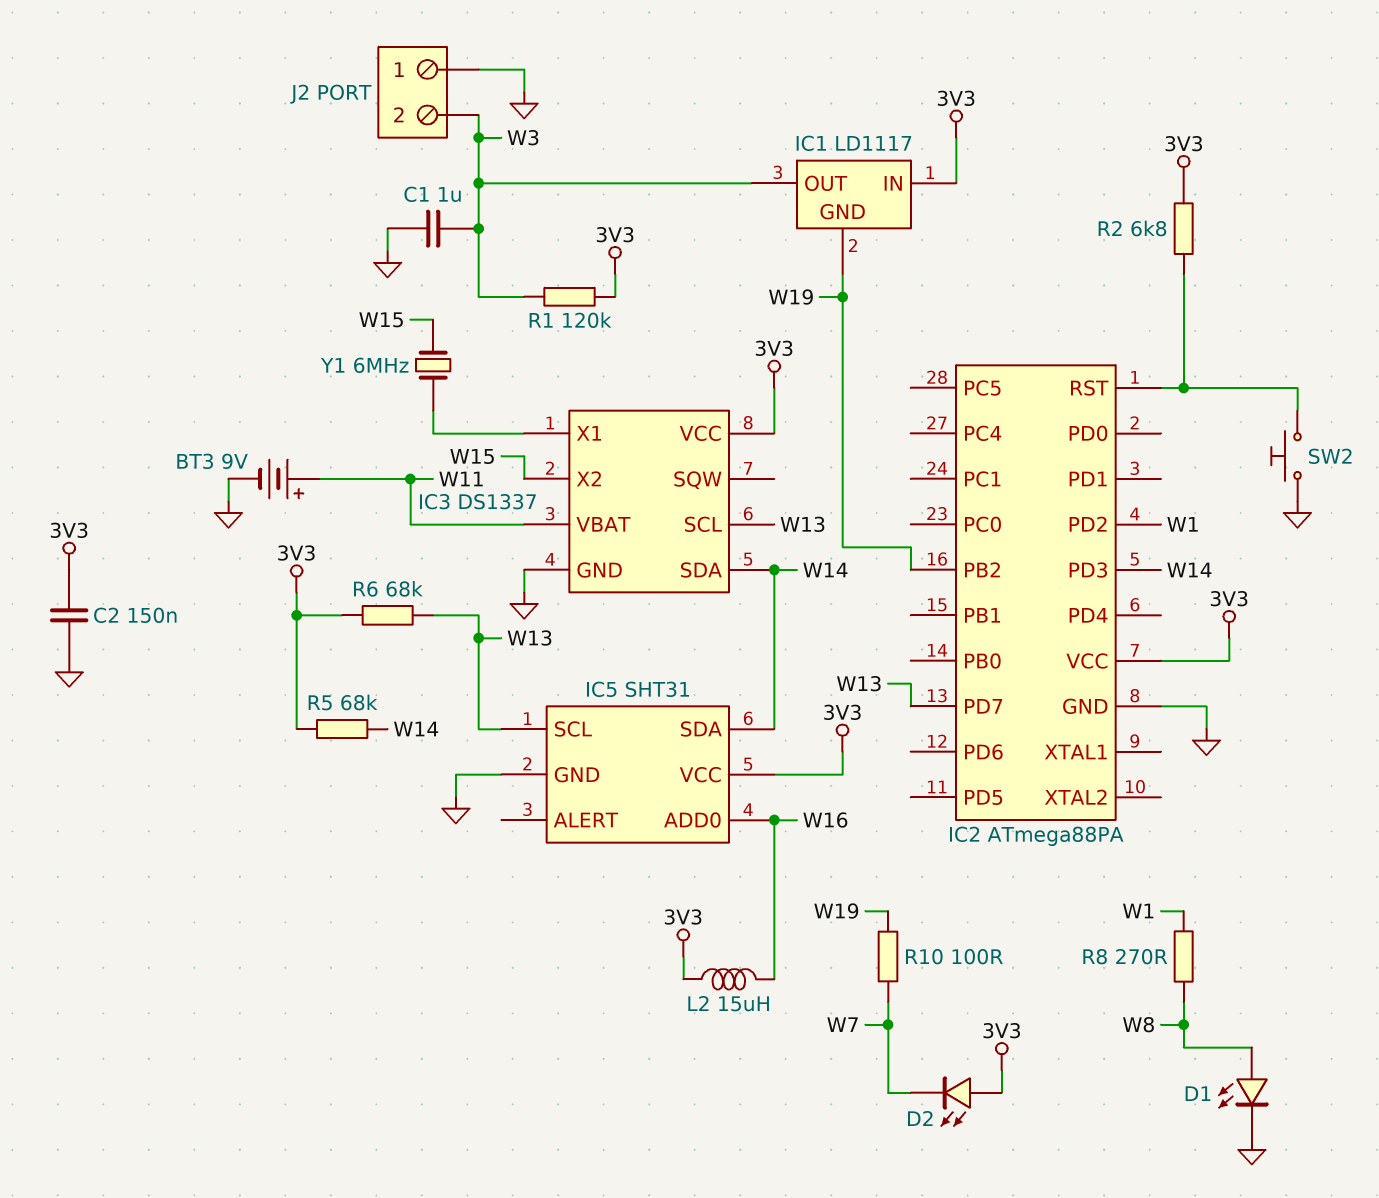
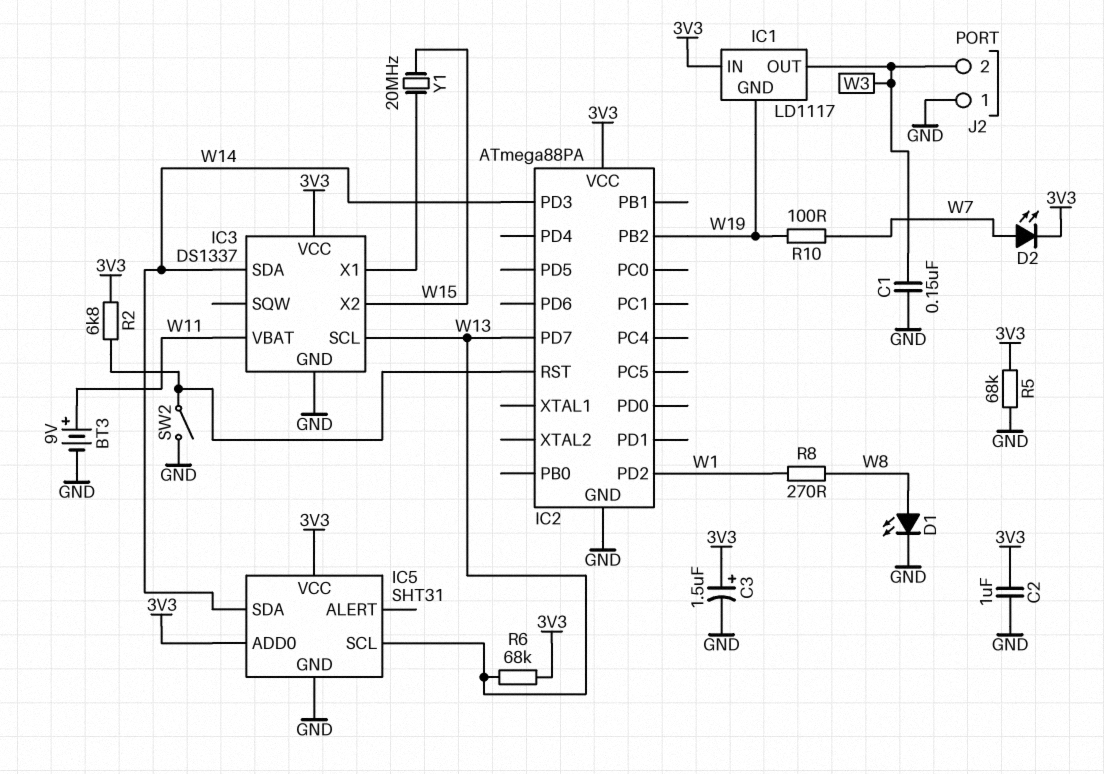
C1: 1uF (GND, W3) -> 150nF (GND, W3)
C2: 150nF (3V3, GND) -> 1uF (3V3, GND)
C3: none -> 1.5uF (plus 3V3, minus GND)
D2: LED (A 3V3, K W7) -> LED (A W7, K 3V3)
IC5 pin ADD0: W16 -> 3V3
L2: 15uH (3V3, W16) -> none
R1: 120k (3V3, W3) -> none
R5: 68k (3V3, W14) -> 68k (3V3, GND)
SW2: button (GND, IC2/RST) -> switch (GND, IC2/RST)
Y1: 6MHz (IC3/X1, W15) -> 20MHz (IC3/X1, W15)

